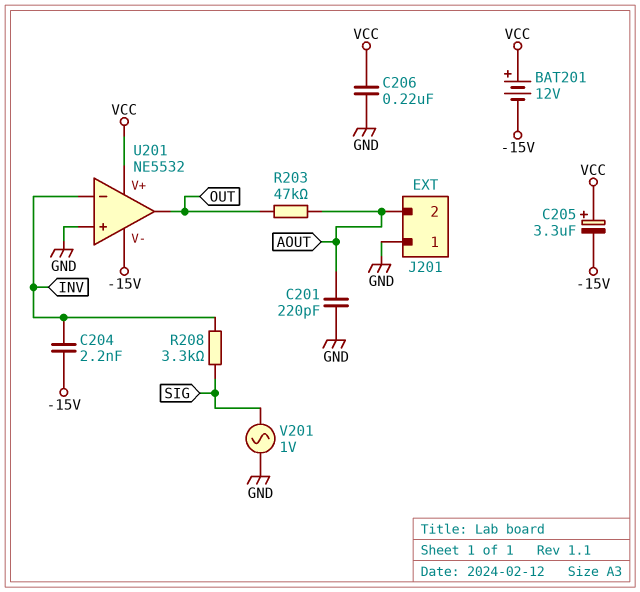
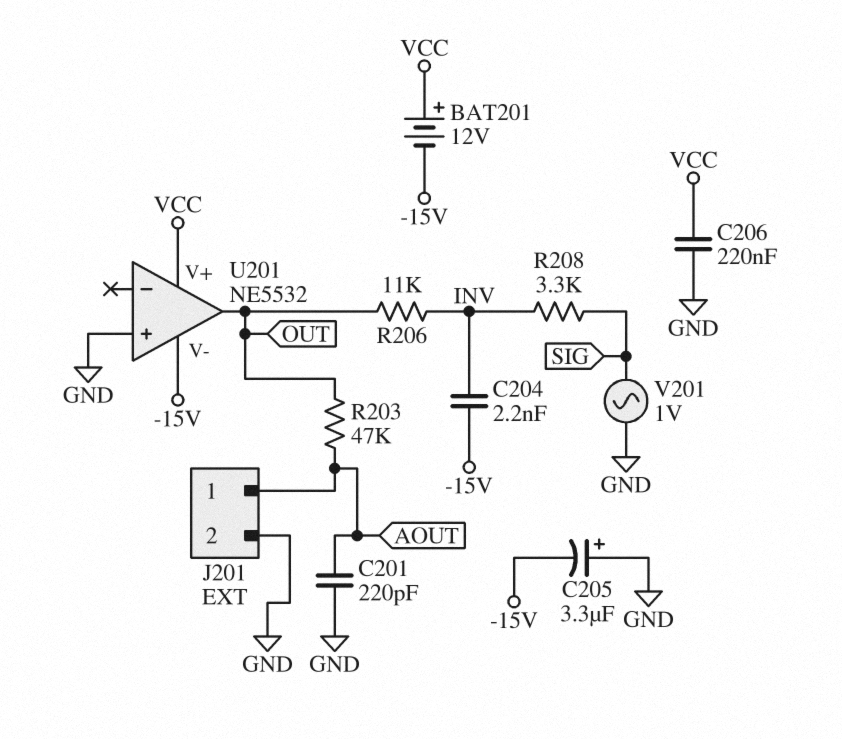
C205: 3.3uF (plus VCC, minus -15V) -> 3.3uF (plus GND, minus -15V)
J201 pin 1: GND -> AOUT
J201 pin 2: AOUT -> GND
R206: none -> 11k (INV, OUT)
U201 pin in-: INV -> none

